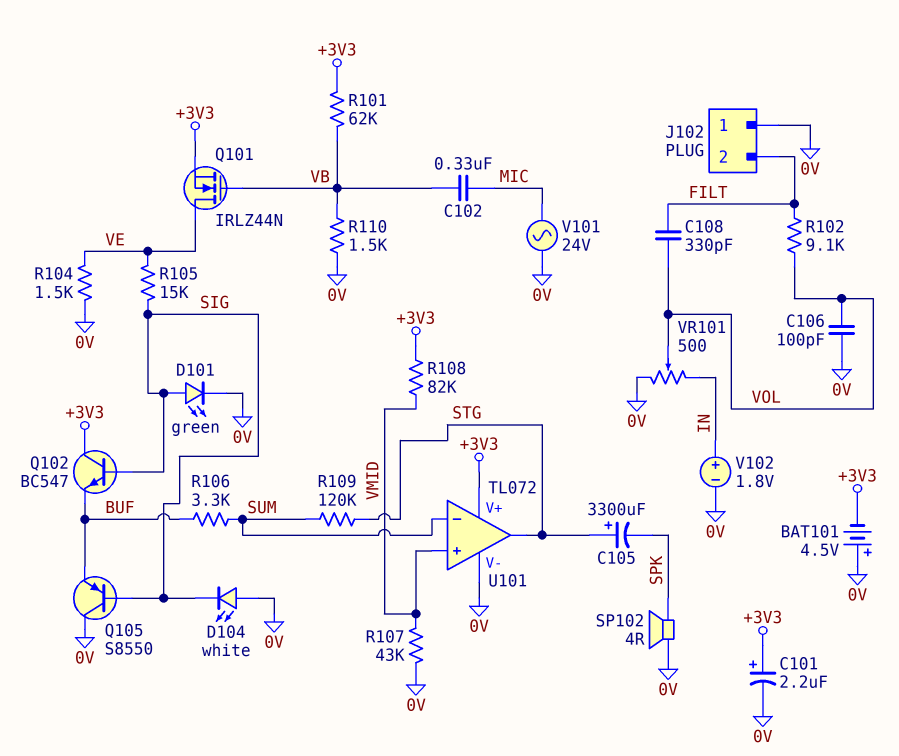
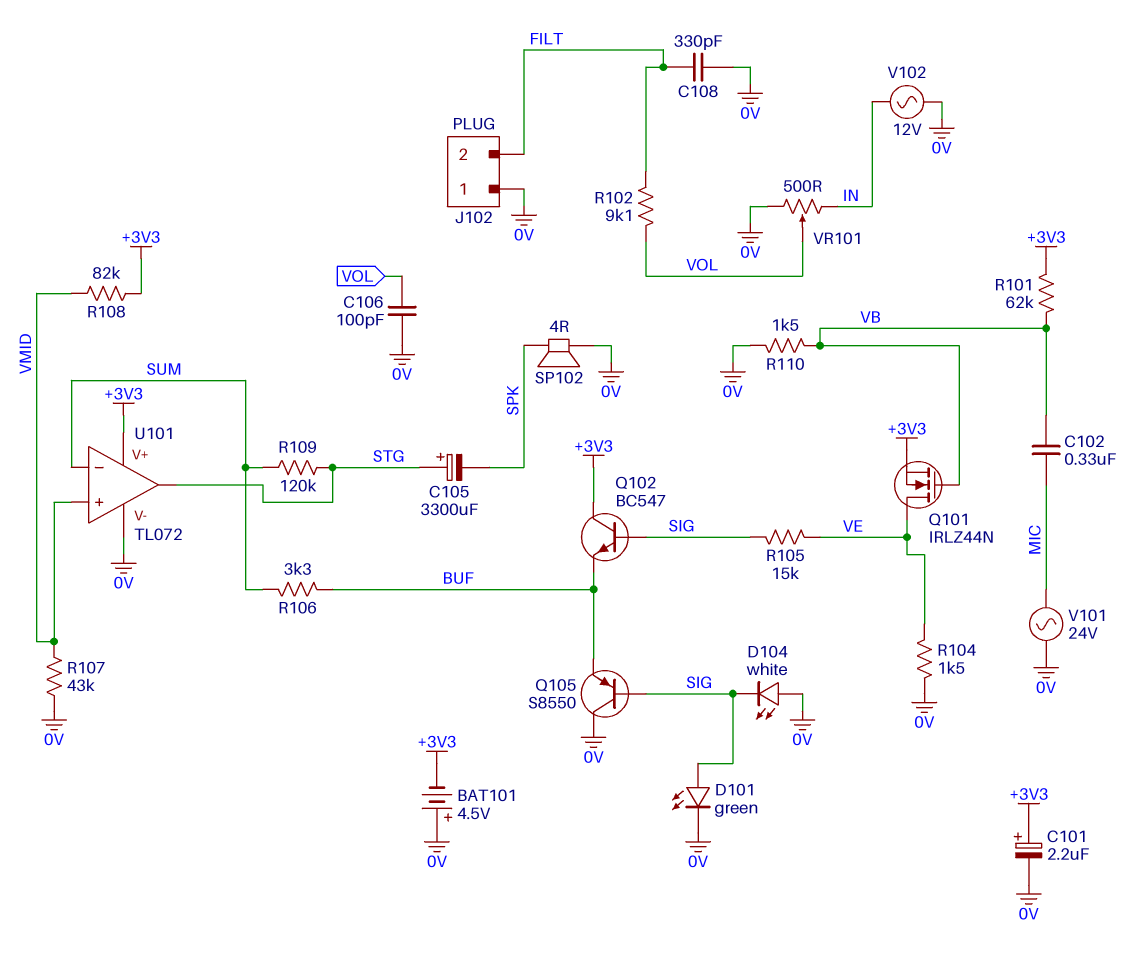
C108: 330pF (FILT, VOL) -> 330pF (0V, FILT)
V102: 1.8V (plus IN, minus 0V) -> AC 12V (0V, IN)

